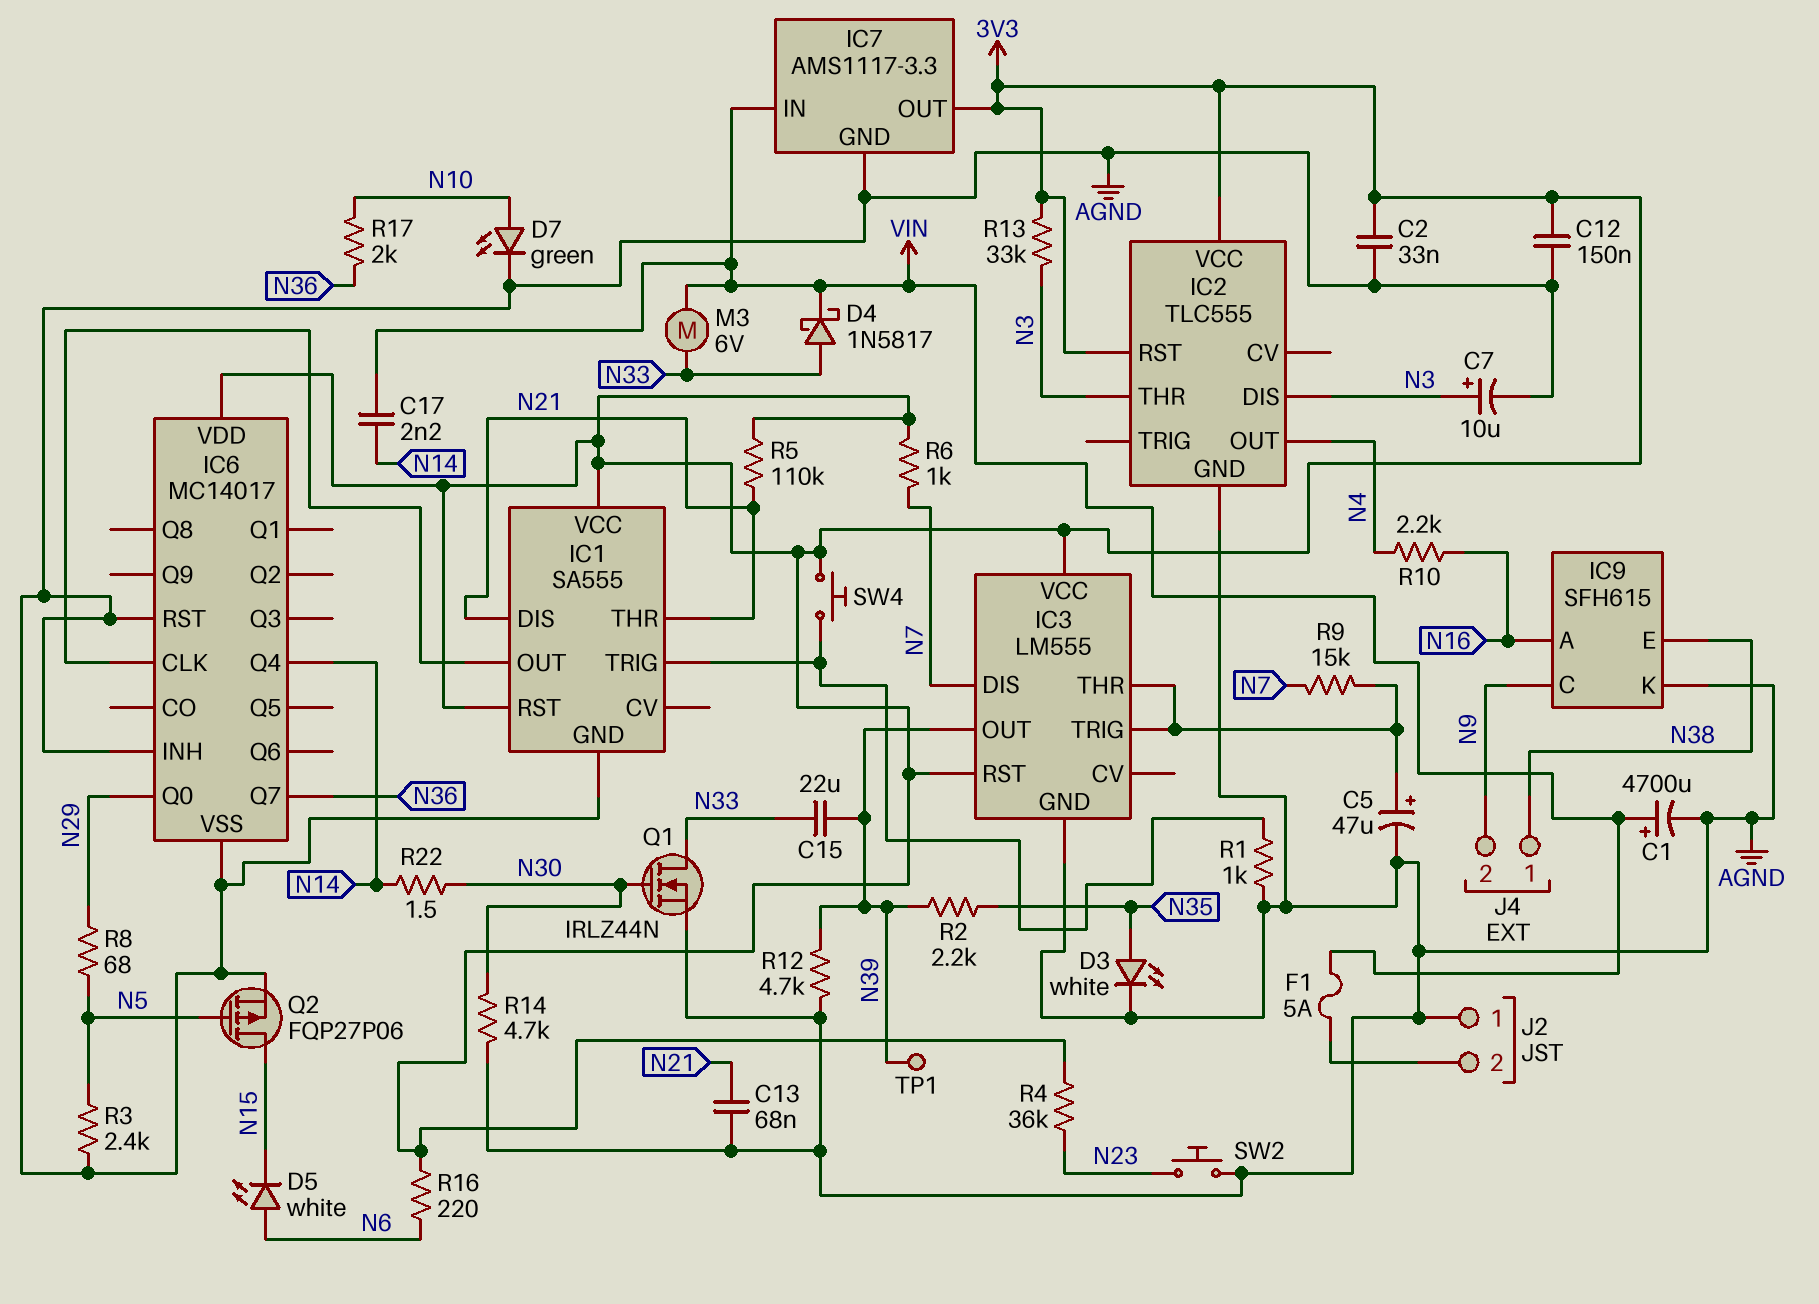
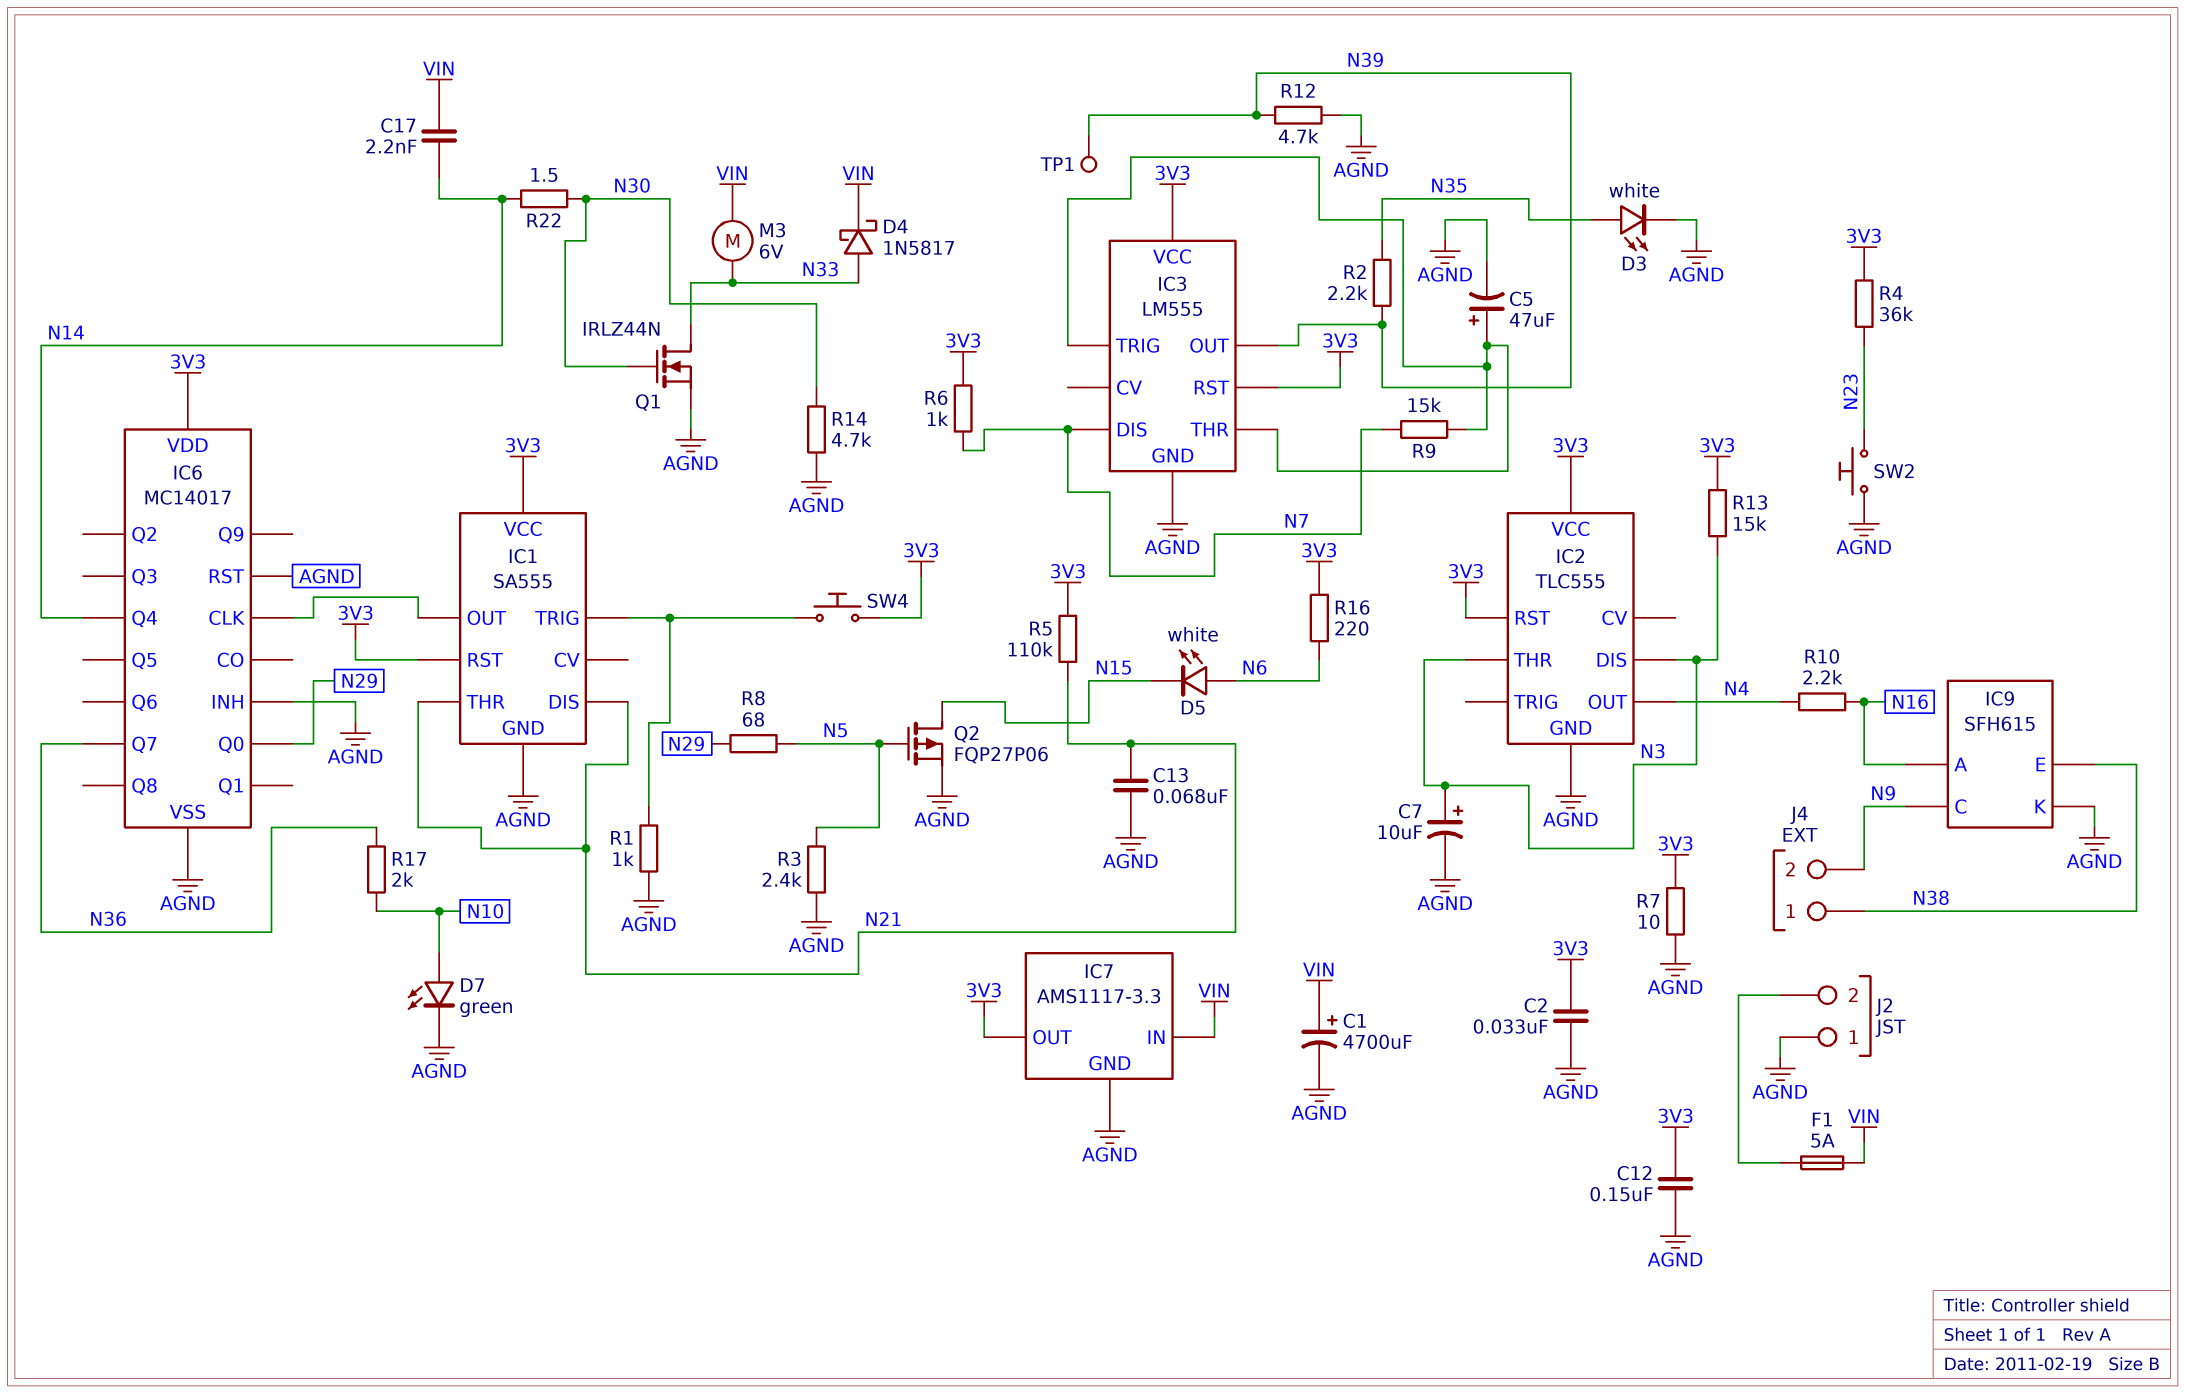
C15: 22uF (N33, N39) -> none
R7: none -> 10 (3V3, AGND)
R13: 33k (3V3, N3) -> 15k (3V3, N3)

